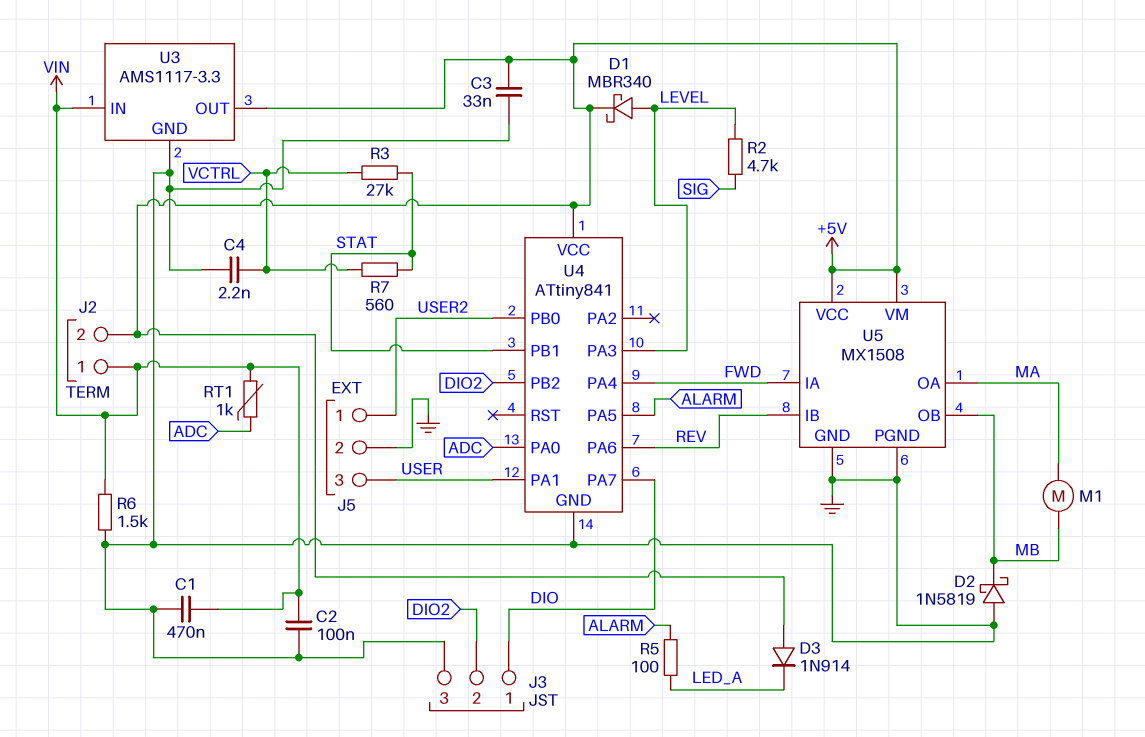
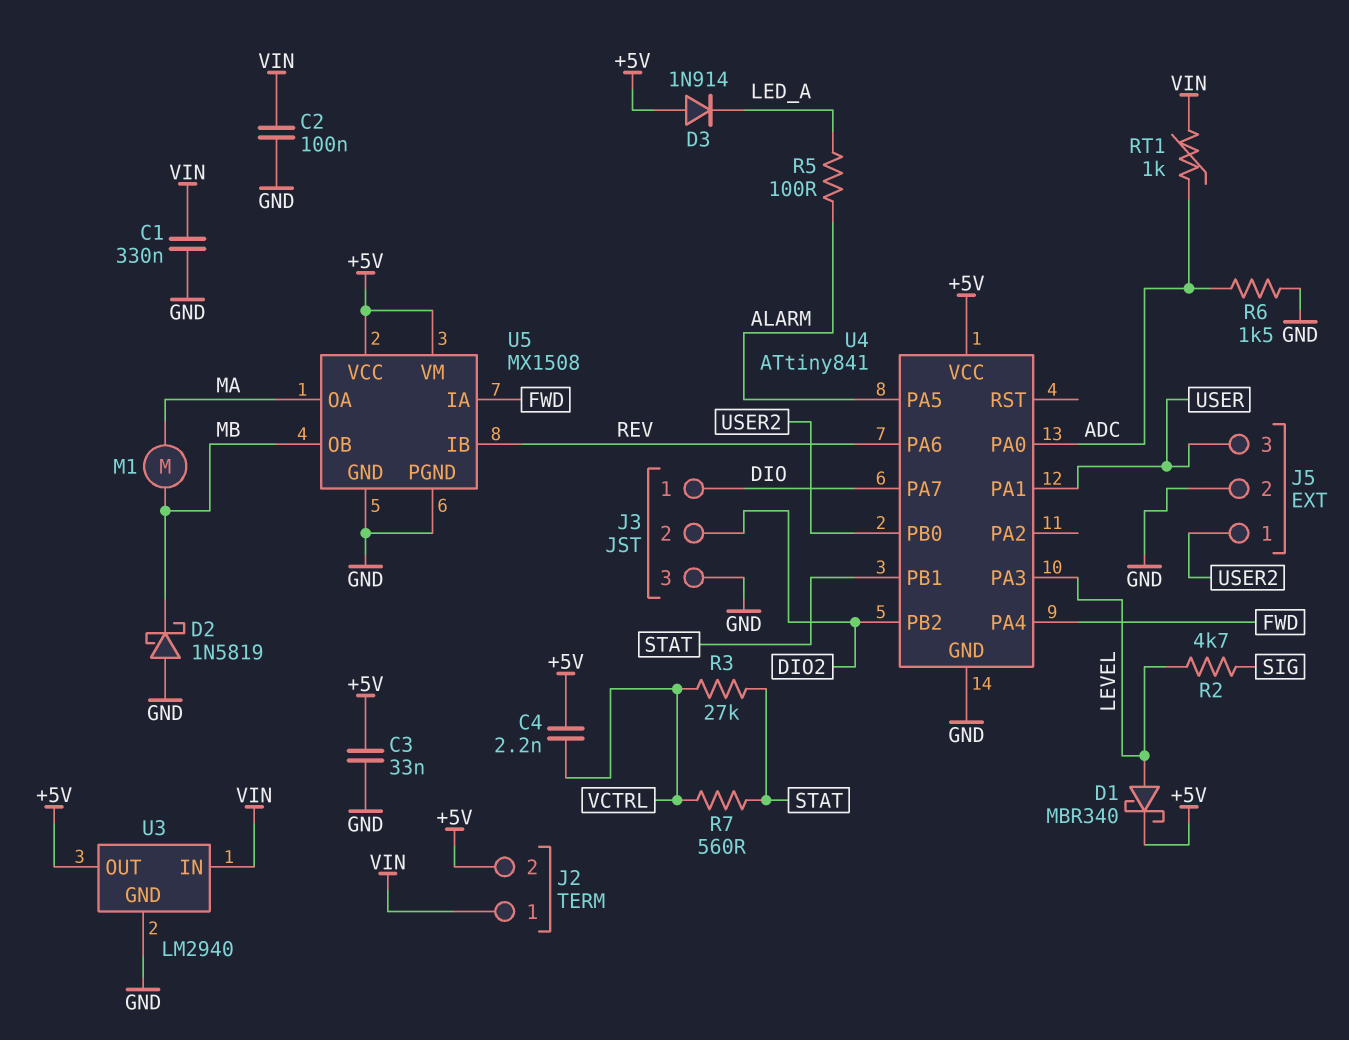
C1: 470nF (GND, VIN) -> 330nF (GND, VIN)
C4: 2.2nF (GND, VCTRL) -> 2.2nF (+5V, VCTRL)
R6: 1.5k (GND, VIN) -> 1.5k (ADC, GND)
U3: AMS1117-3.3 -> LM2940

